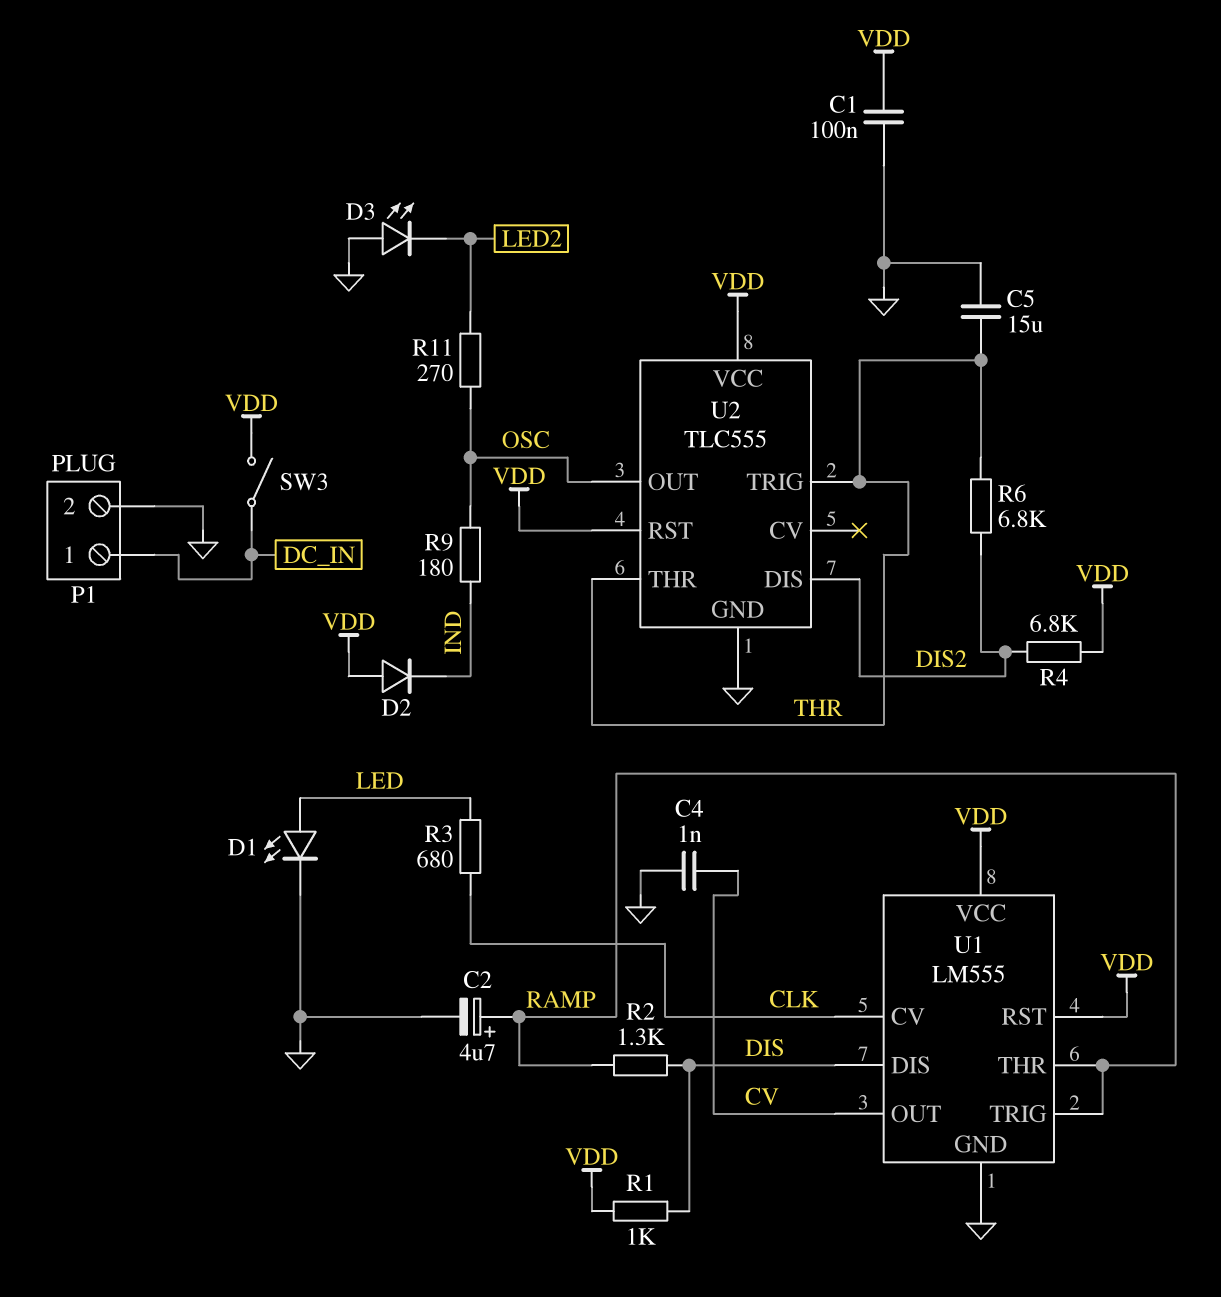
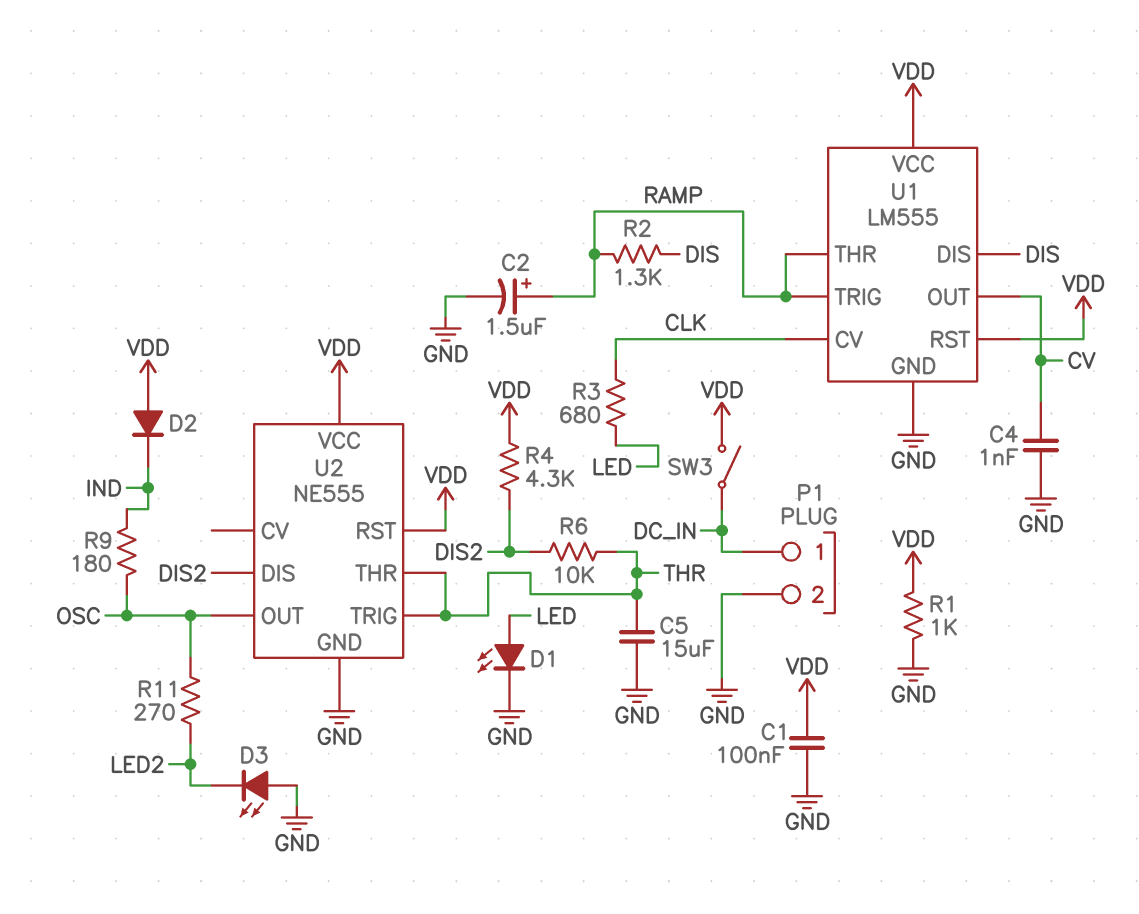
C2: 4.7uF (plus RAMP, minus GND) -> 1.5uF (plus RAMP, minus GND)
R1: 1k (DIS, VDD) -> 1k (GND, VDD)
R4: 6.8k (DIS2, VDD) -> 4.3k (DIS2, VDD)
R6: 6.8k (DIS2, THR) -> 10k (DIS2, THR)
U2: TLC555 -> NE555

